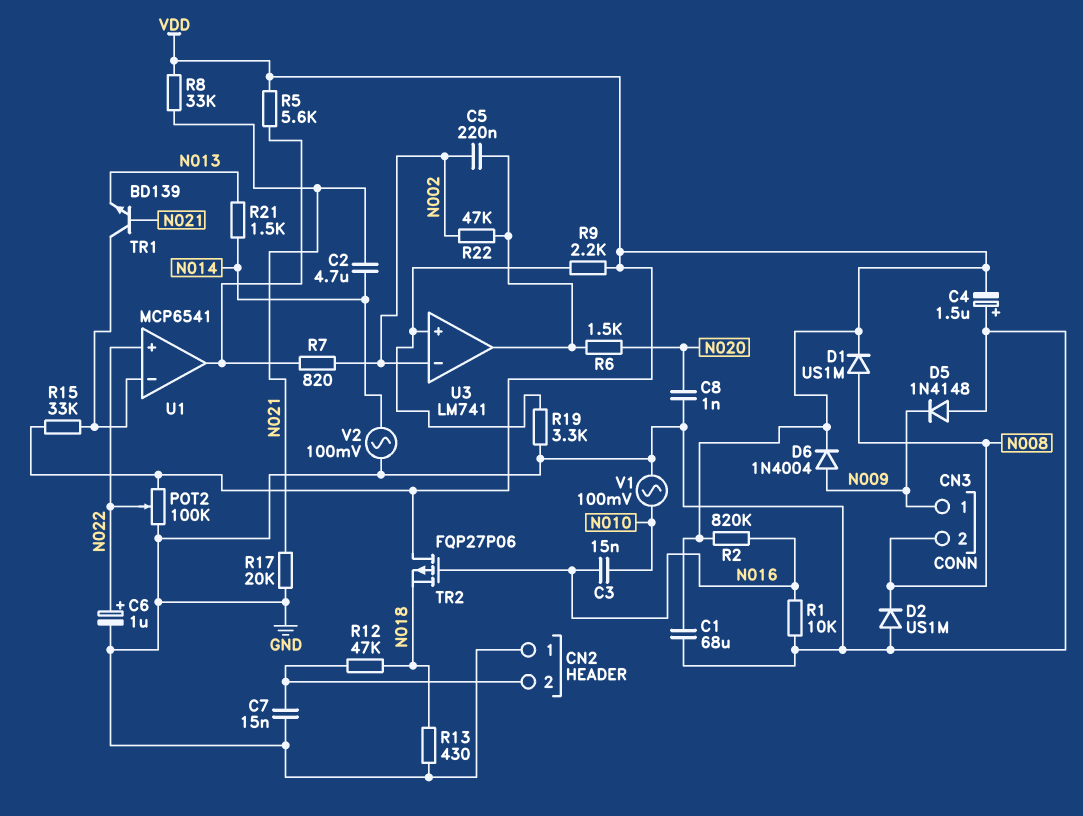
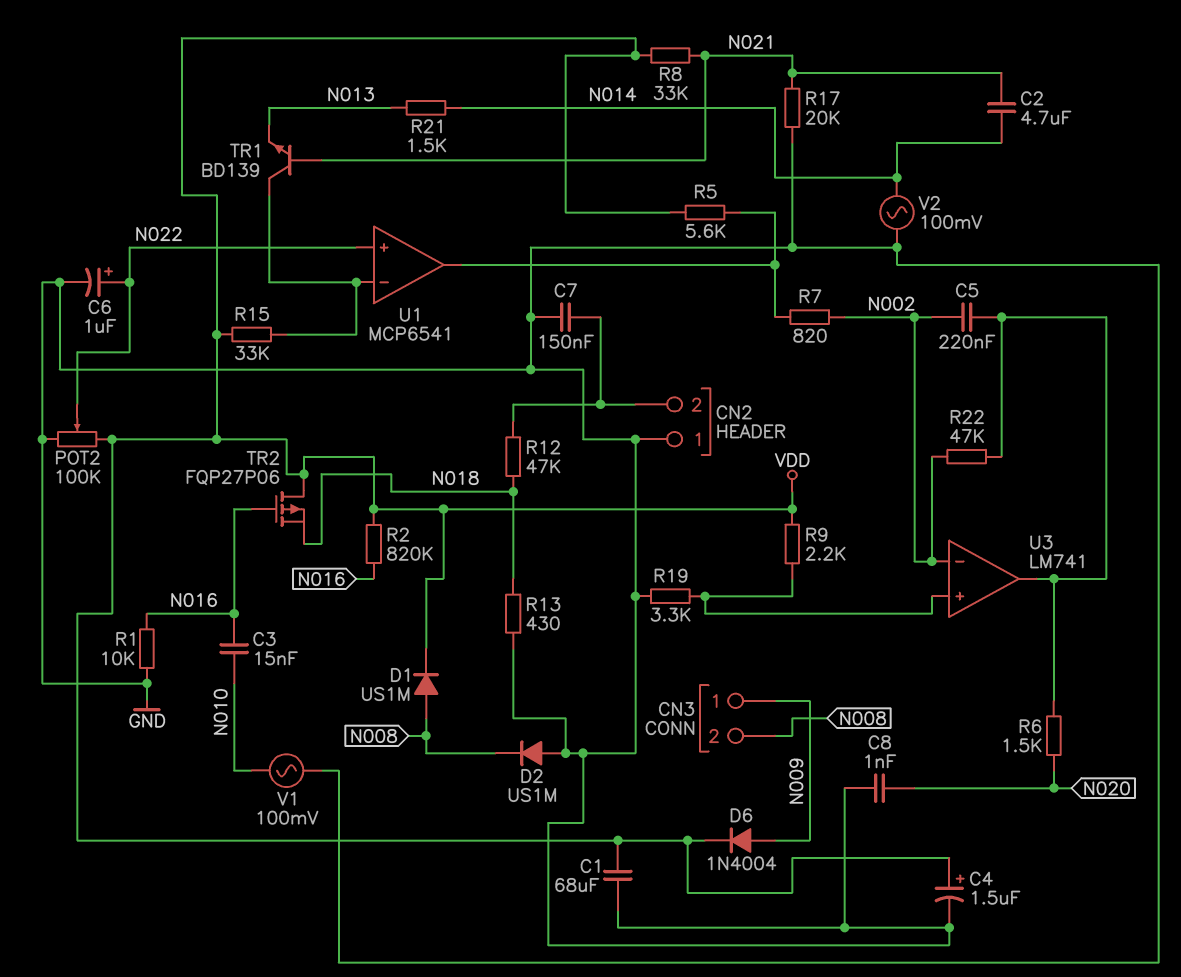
C4: 1.5uF (plus GND, minus VDD) -> 1.5uF (plus VDD, minus GND)
C7: 15nF (CN2/2, GND) -> 150nF (CN2/2, GND)
D5: diode 1N4148 (A GND, K N009) -> none

